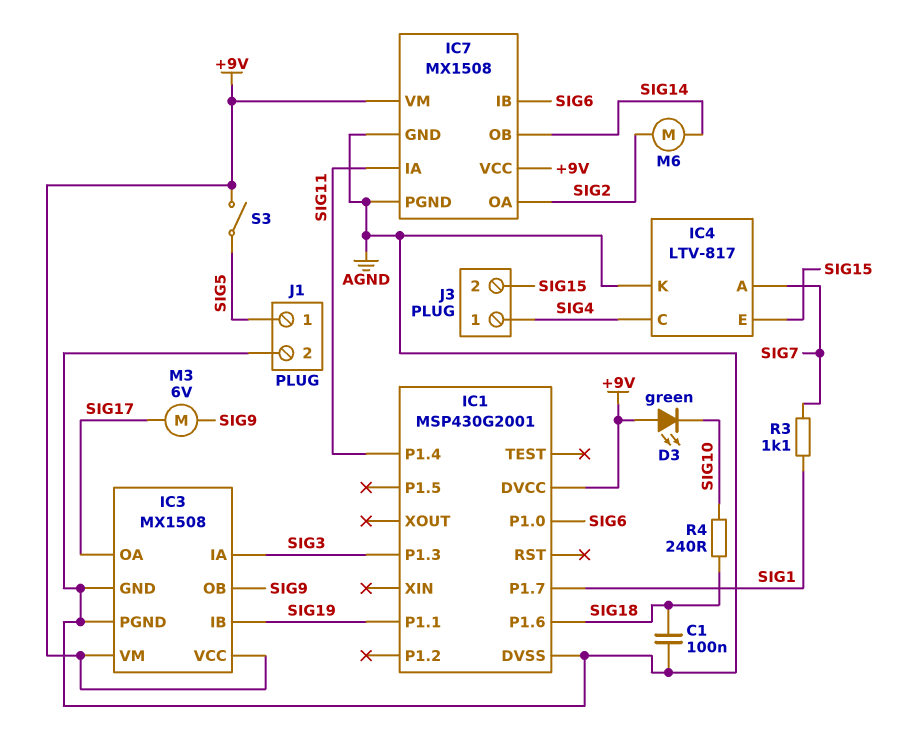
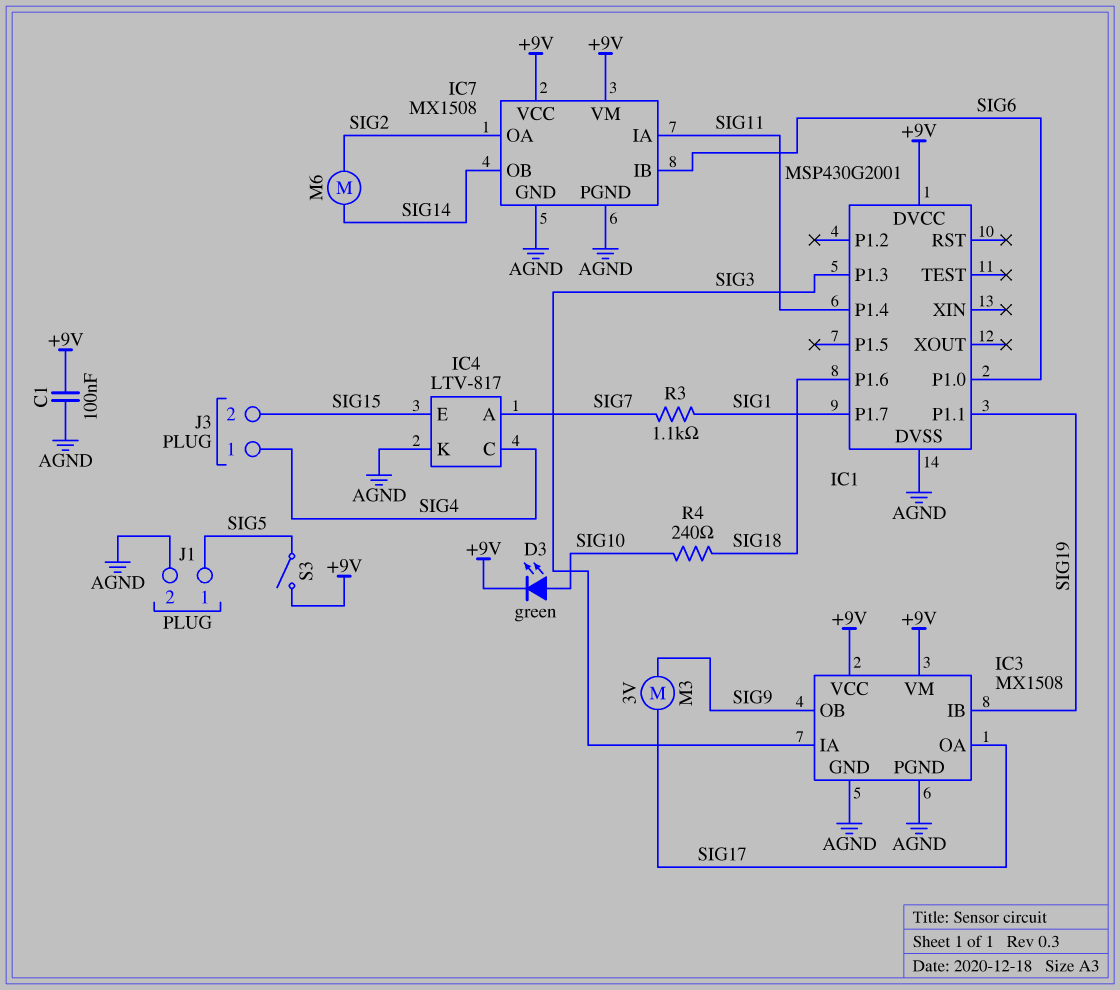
C1: 100nF (AGND, SIG18) -> 100nF (+9V, AGND)
D3: LED green (A +9V, K SIG10) -> LED green (A SIG10, K +9V)
M3: motor 6V (SIG9, SIG17) -> motor 3V (SIG9, SIG17)

